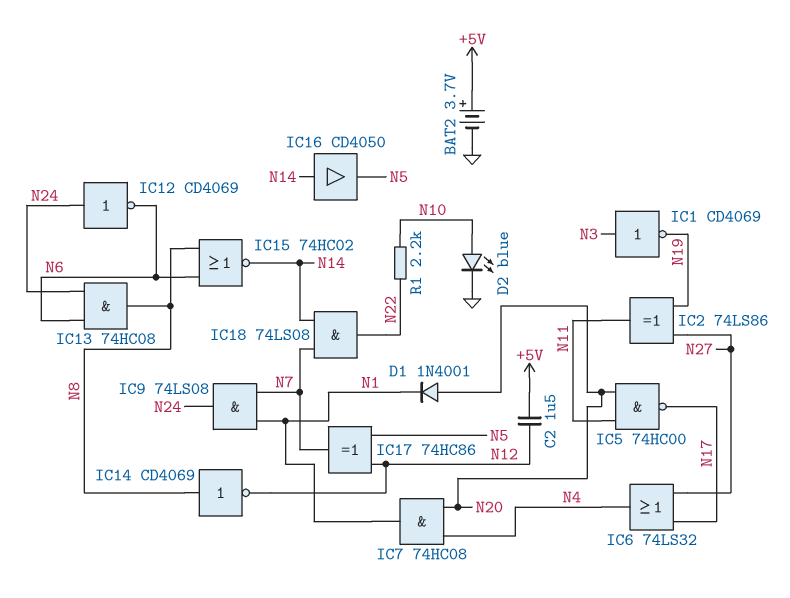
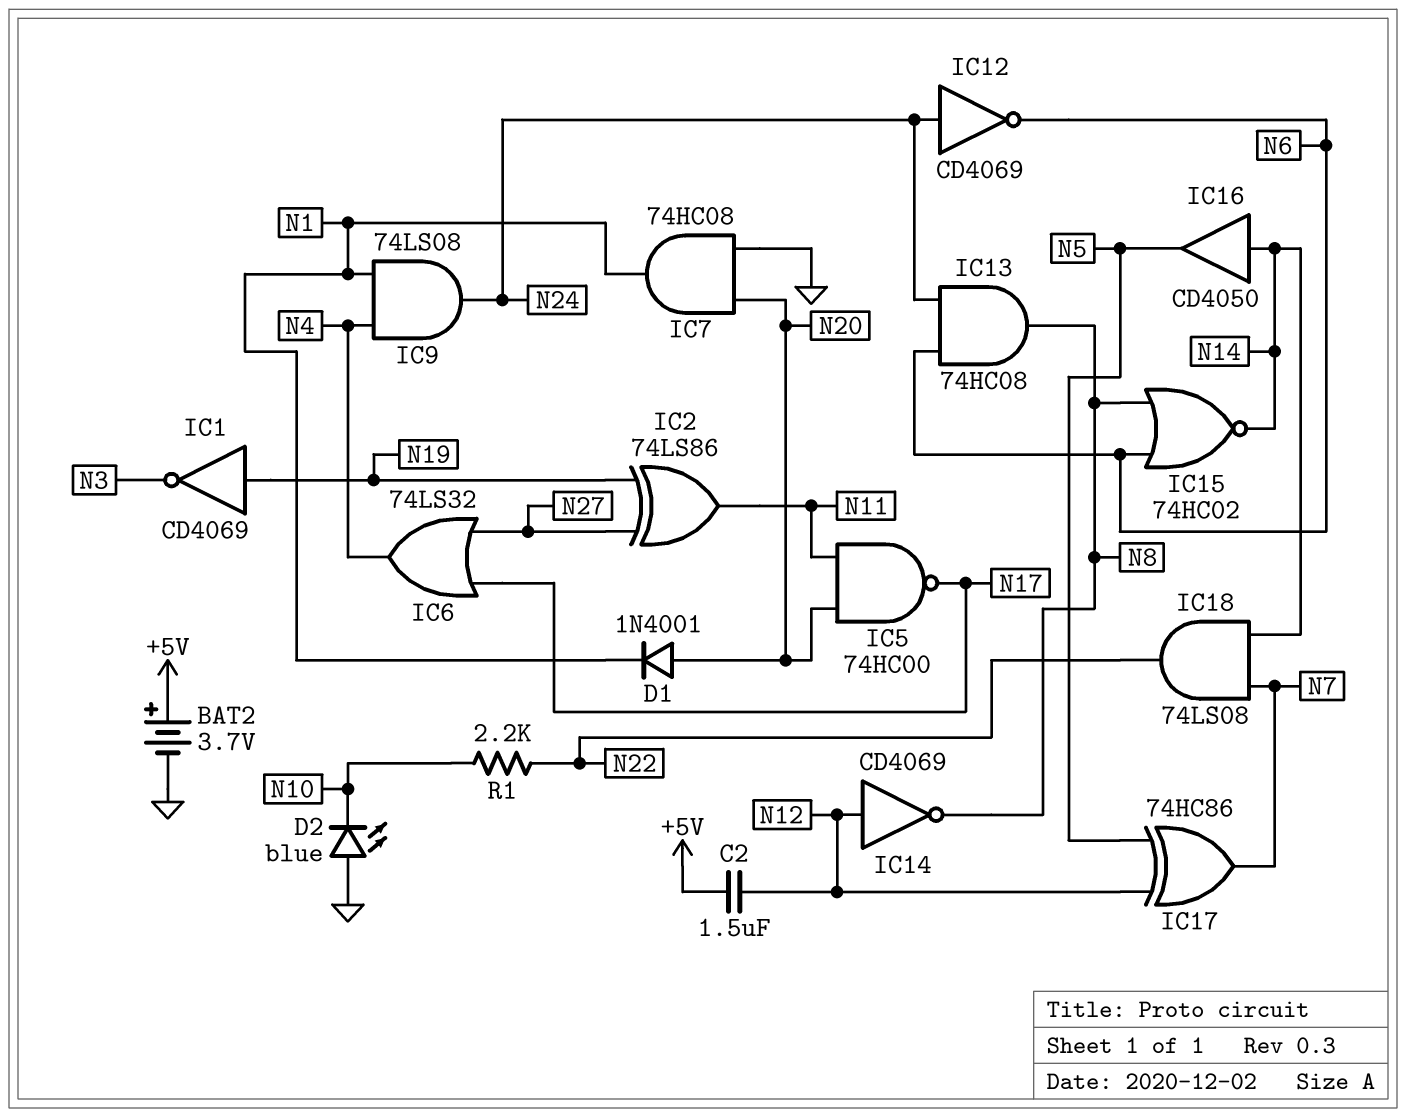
D2: LED blue (A N10, K GND) -> LED blue (A GND, K N10)
IC1: NOT CD4069 (in N3, out N19) -> NOT CD4069 (in N19, out N3)
IC7: AND 74HC08 (in N4, in N20, out N1) -> AND 74HC08 (in GND, in N20, out N1)
IC9: AND 74LS08 (in N1, in N7, out N24) -> AND 74LS08 (in N1, in N4, out N24)
IC14: NOT CD4069 (in N8, out N12) -> NOT CD4069 (in N12, out N8)

